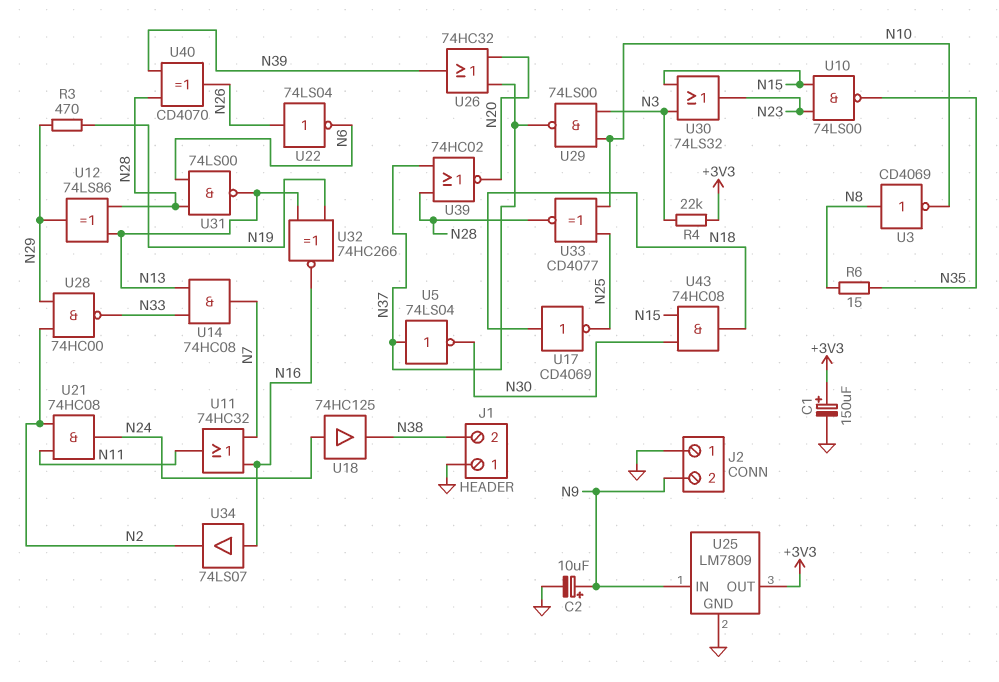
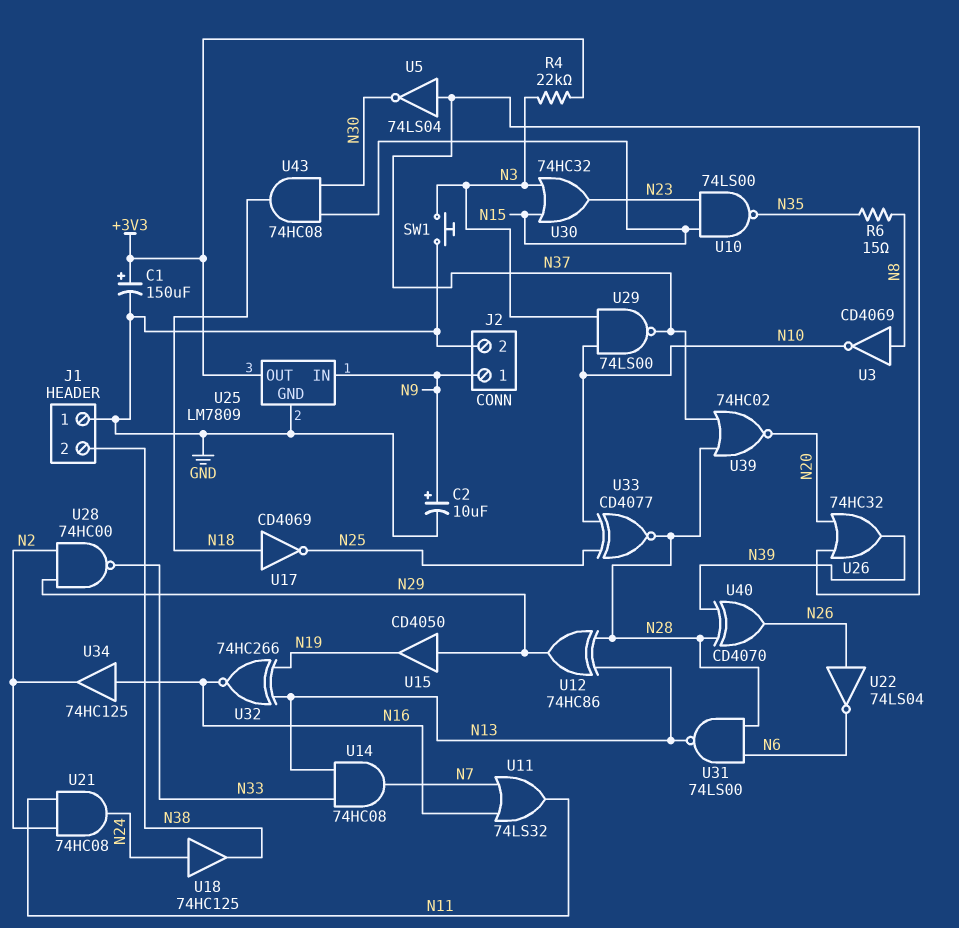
J2 pin 1: GND -> N9
J2 pin 2: N9 -> GND
R3: 470 (N19, N29) -> none
SW1: none -> button (GND, N3)
U11: OR 74HC32 (in N7, in N16, out N11) -> OR 74LS32 (in N7, in N16, out N11)
U12: XOR 74LS86 (in N13, in N28, out N29) -> XOR 74HC86 (in N13, in N28, out N29)
U15: none -> buffer CD4050 (in N29, out N19)
U30: OR 74LS32 (in N3, in N15, out N23) -> OR 74HC32 (in N3, in N15, out N23)
U34: buffer 74LS07 (in N16, out N2) -> buffer 74HC125 (in N16, out N2)

